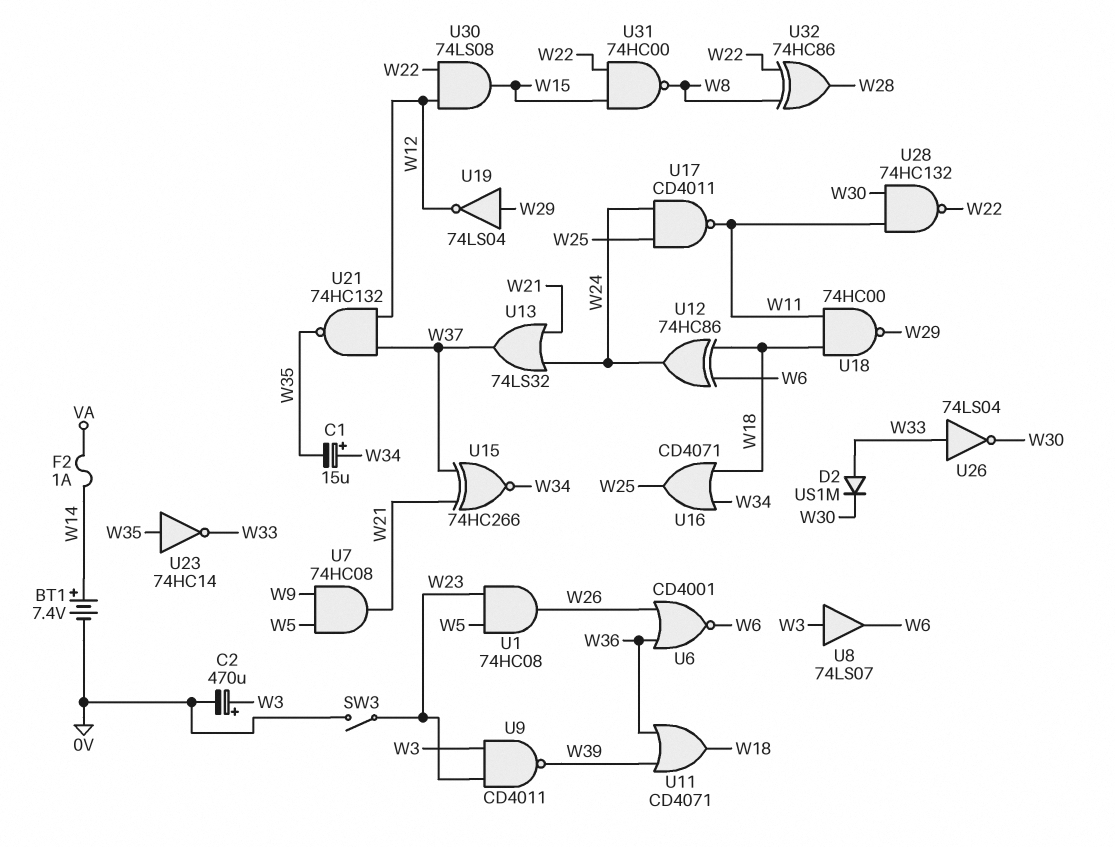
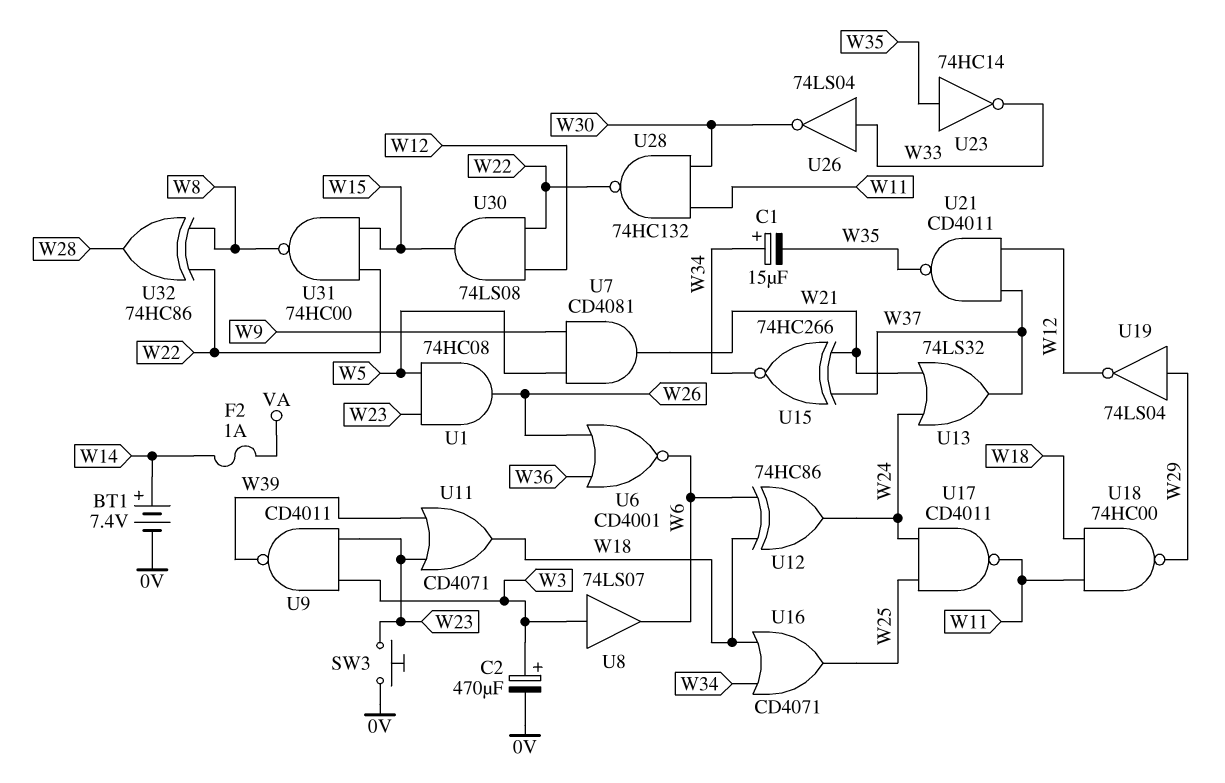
D2: diode US1M (A W33, K W30) -> none
SW3: switch (0V, W23) -> button (0V, W23)
U7: AND 74HC08 (in W5, in W9, out W21) -> AND CD4081 (in W5, in W9, out W21)
U11: OR CD4071 (in W36, in W39, out W18) -> OR CD4071 (in W23, in W39, out W18)
U21: NAND 74HC132 (in W12, in W37, out W35) -> NAND CD4011 (in W12, in W37, out W35)

